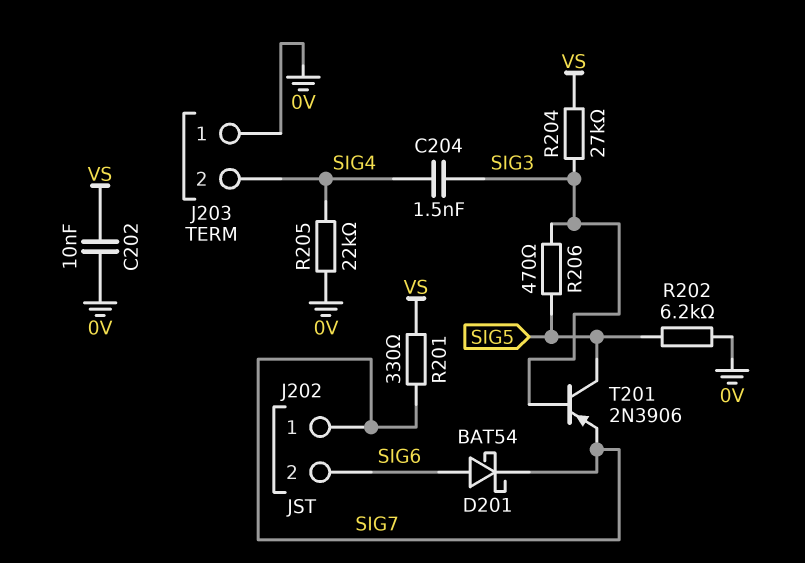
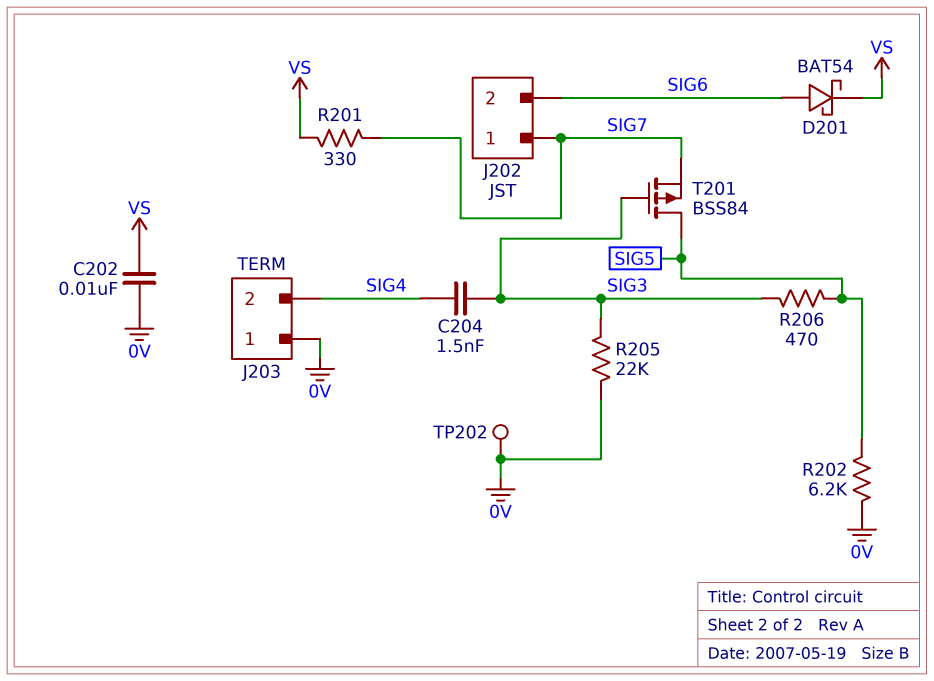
D201: schottky BAT54 (A SIG6, K SIG7) -> schottky BAT54 (A SIG6, K VS)
R204: 27k (SIG3, VS) -> none
R205: 22k (0V, SIG4) -> 22k (0V, SIG3)
T201: PNP 2N3906 (B SIG3, C SIG5, E SIG7) -> PMOS BSS84 (G SIG3, D SIG5, S SIG7)
TP202: none -> test point (0V)

